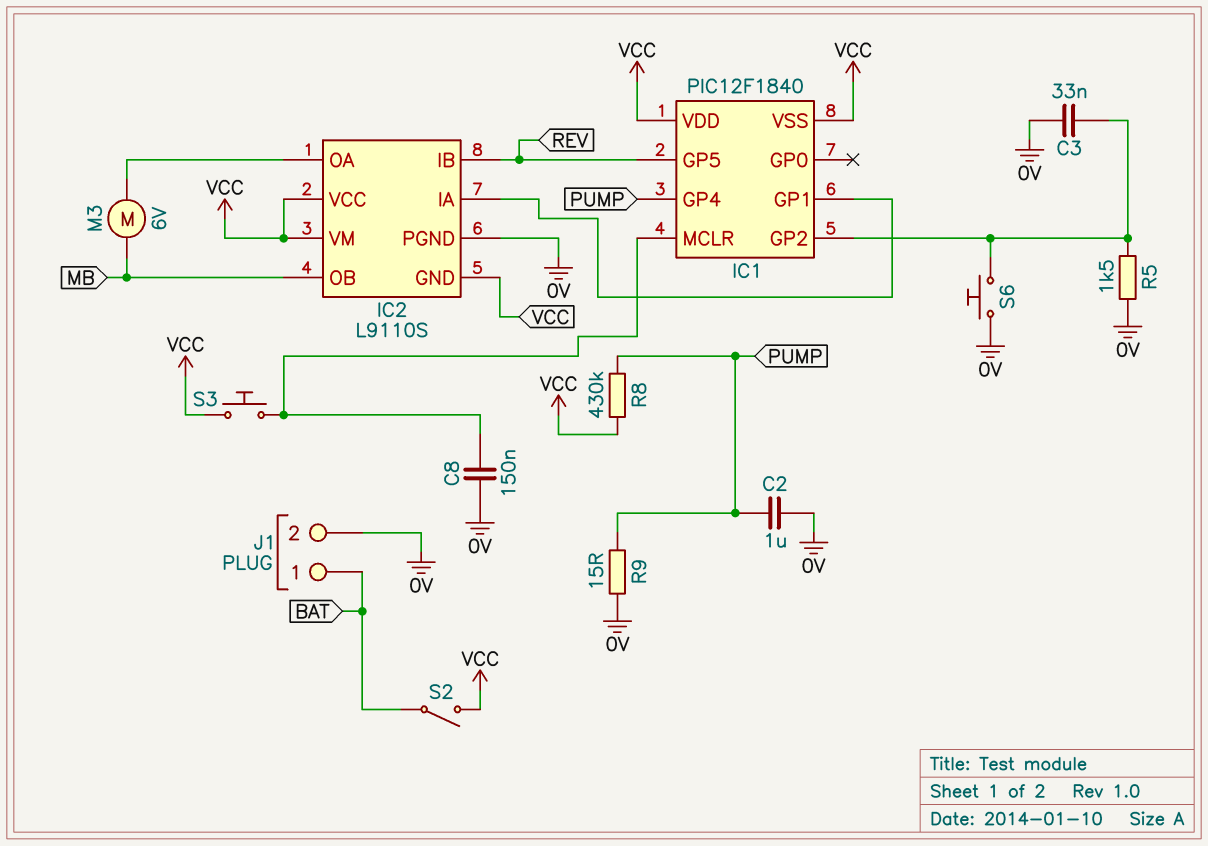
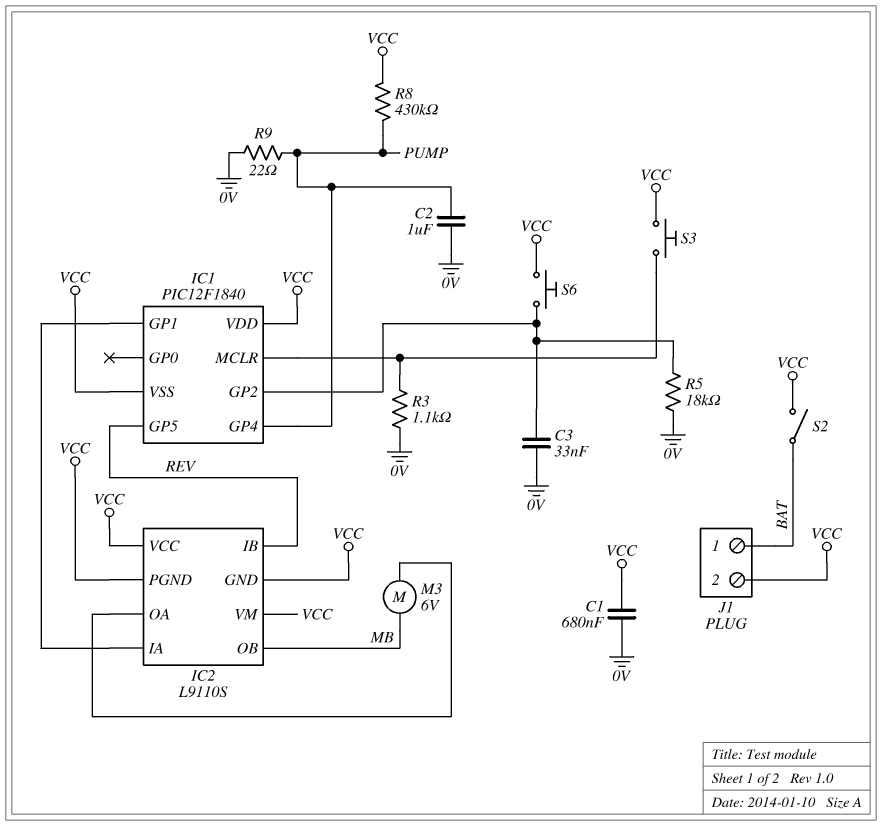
C1: none -> 680nF (0V, VCC)
C8: 150nF (0V, IC1/MCLR) -> none
IC2 pin PGND: 0V -> VCC
J1 pin 2: 0V -> VCC
R3: none -> 1.1k (0V, IC1/MCLR)
R5: 1.5k (0V, IC1/GP2) -> 18k (0V, IC1/GP2)
R9: 15 (0V, PUMP) -> 22 (0V, PUMP)
S6: button (0V, IC1/GP2) -> button (IC1/GP2, VCC)

